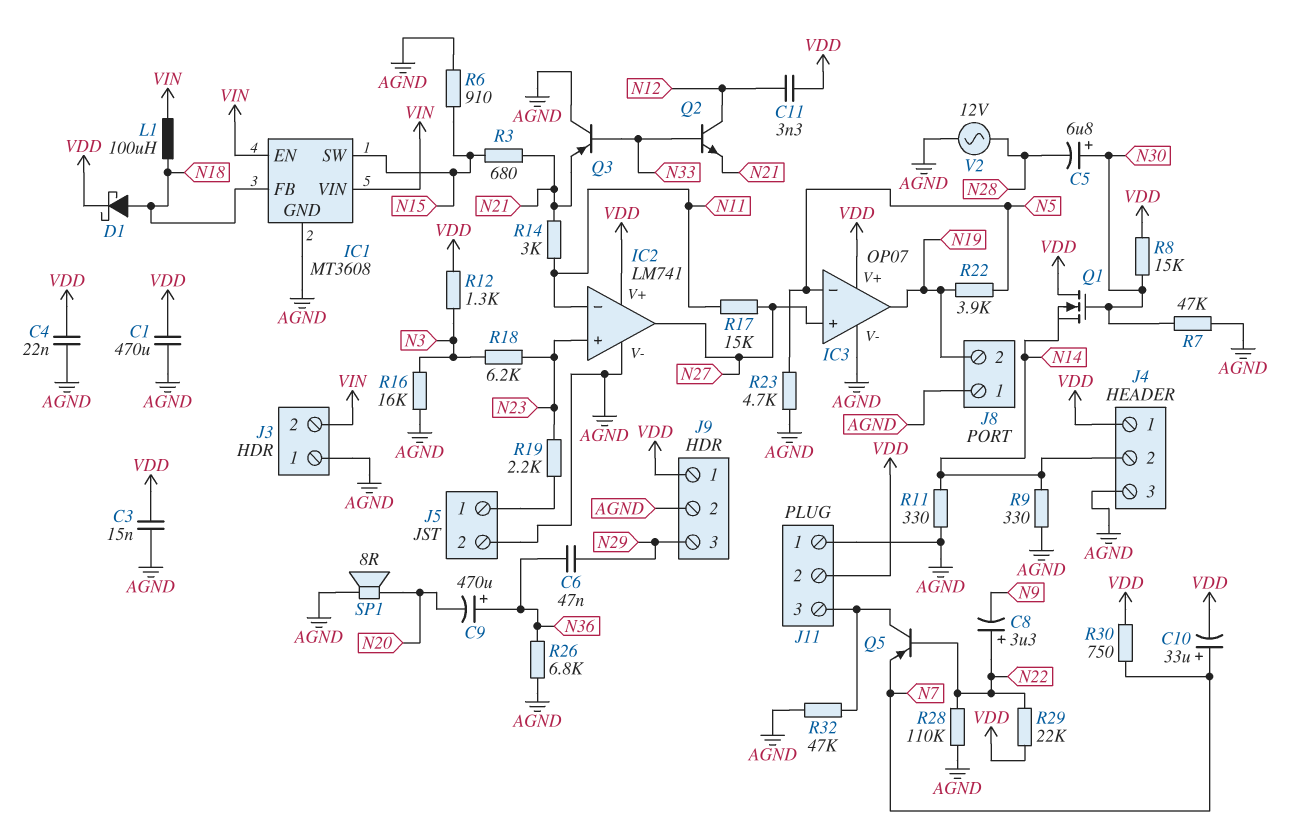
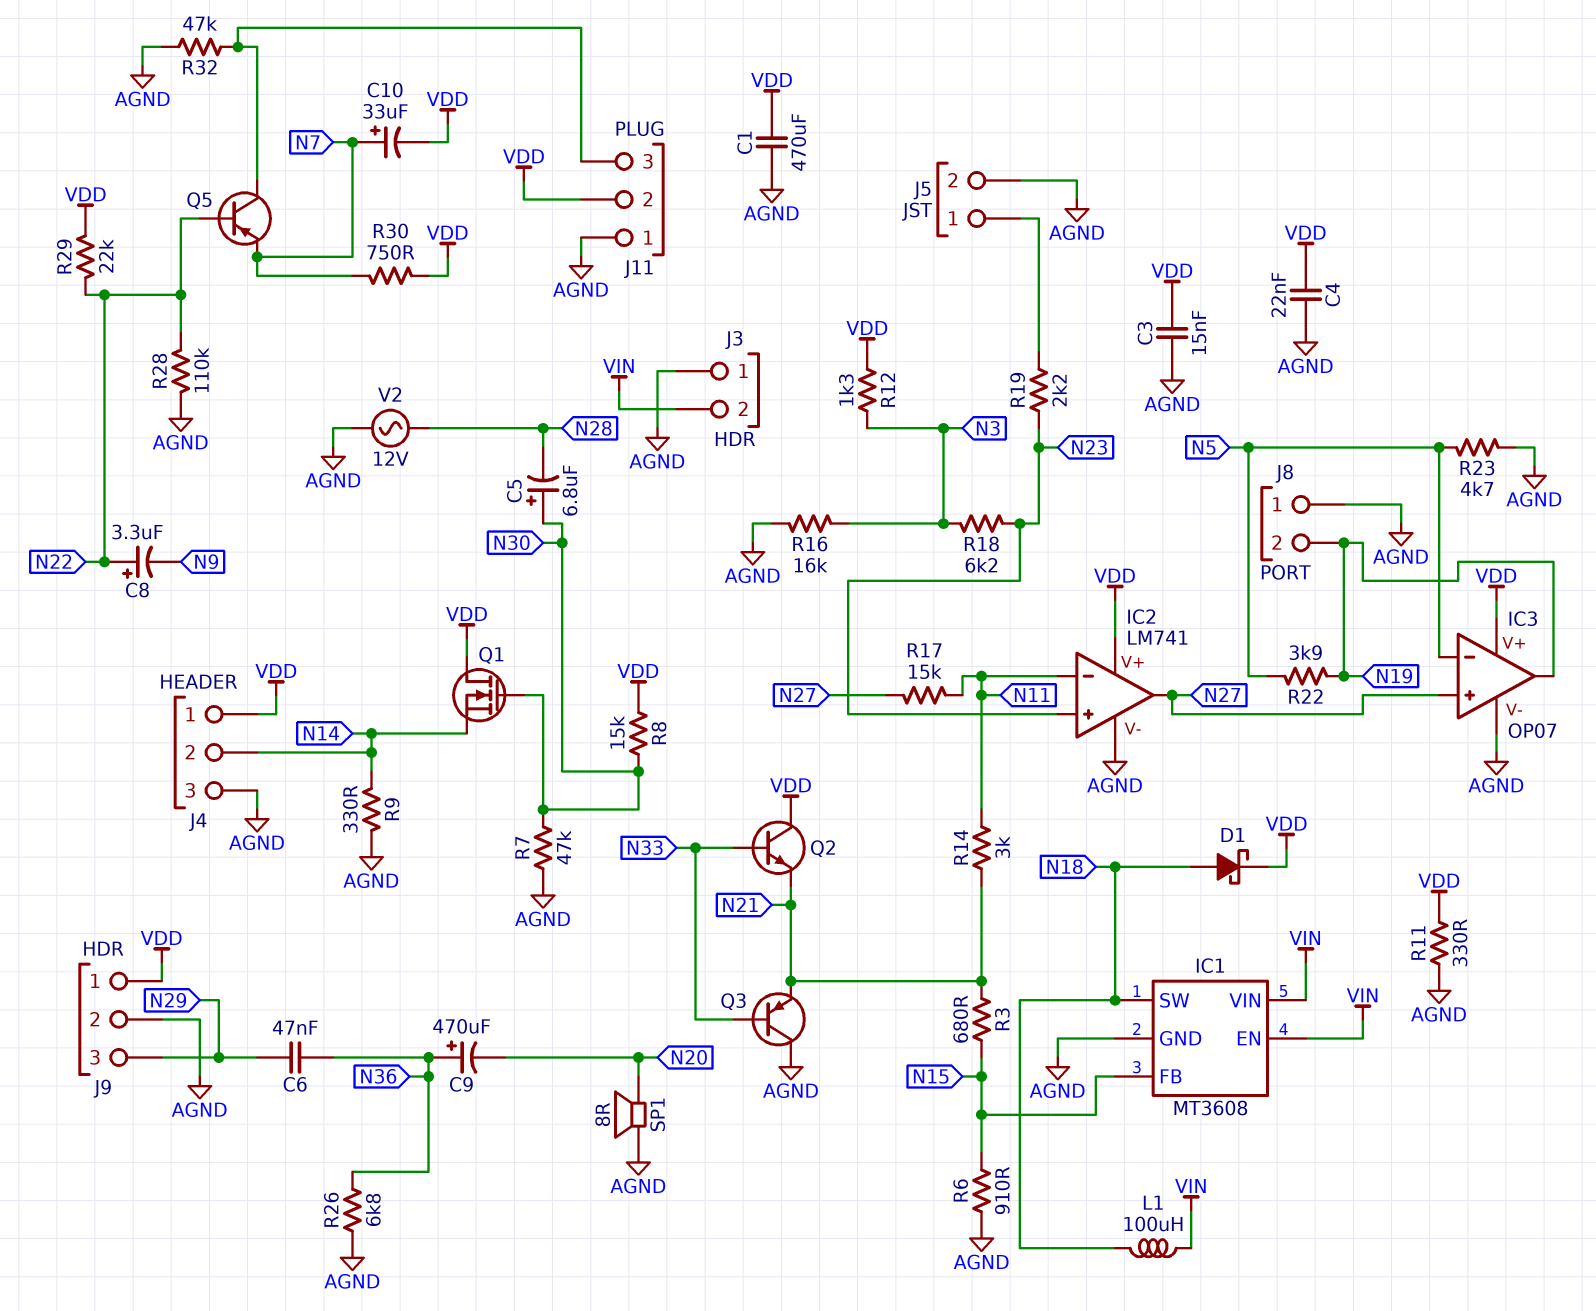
C11: 3.3nF (N12, VDD) -> none
IC1 pin FB: N18 -> N15
IC1 pin SW: N15 -> N18
Q2: NPN (B N33, C N12, E N21) -> NPN (B N33, C VDD, E N21)
R11: 330 (AGND, N14) -> 330 (AGND, VDD)

